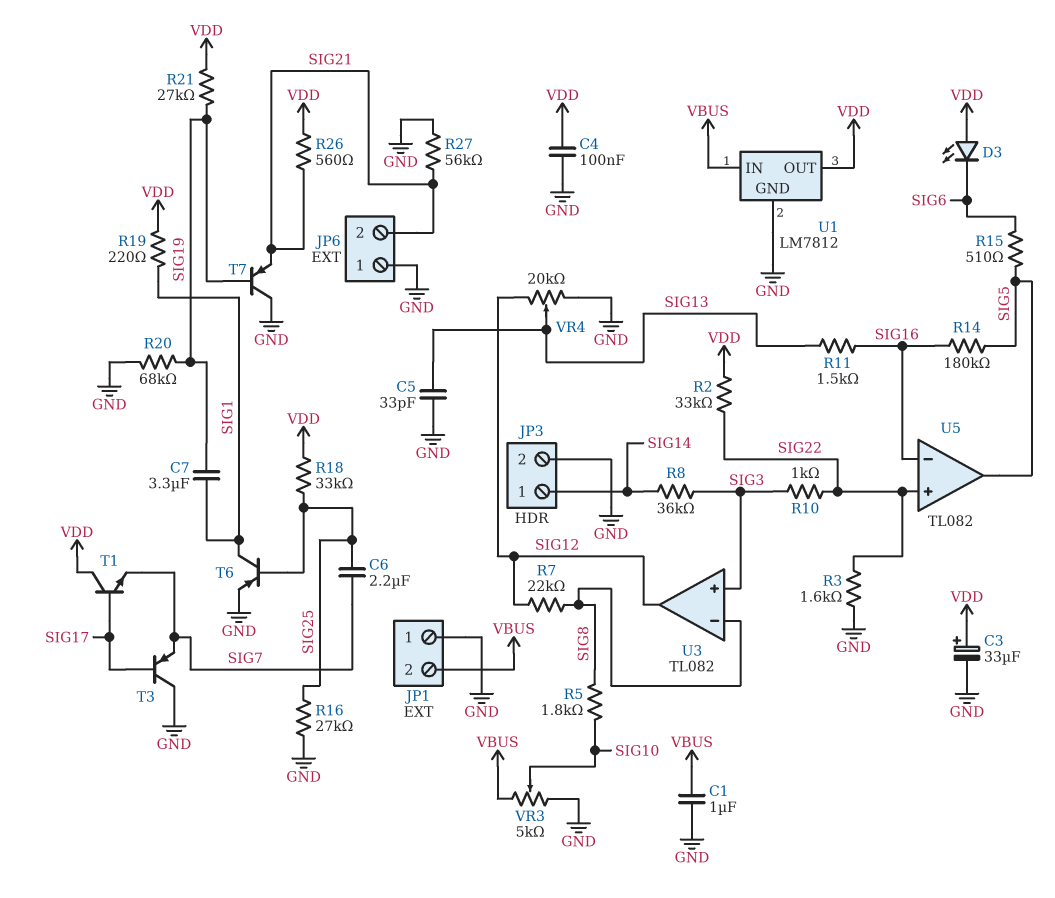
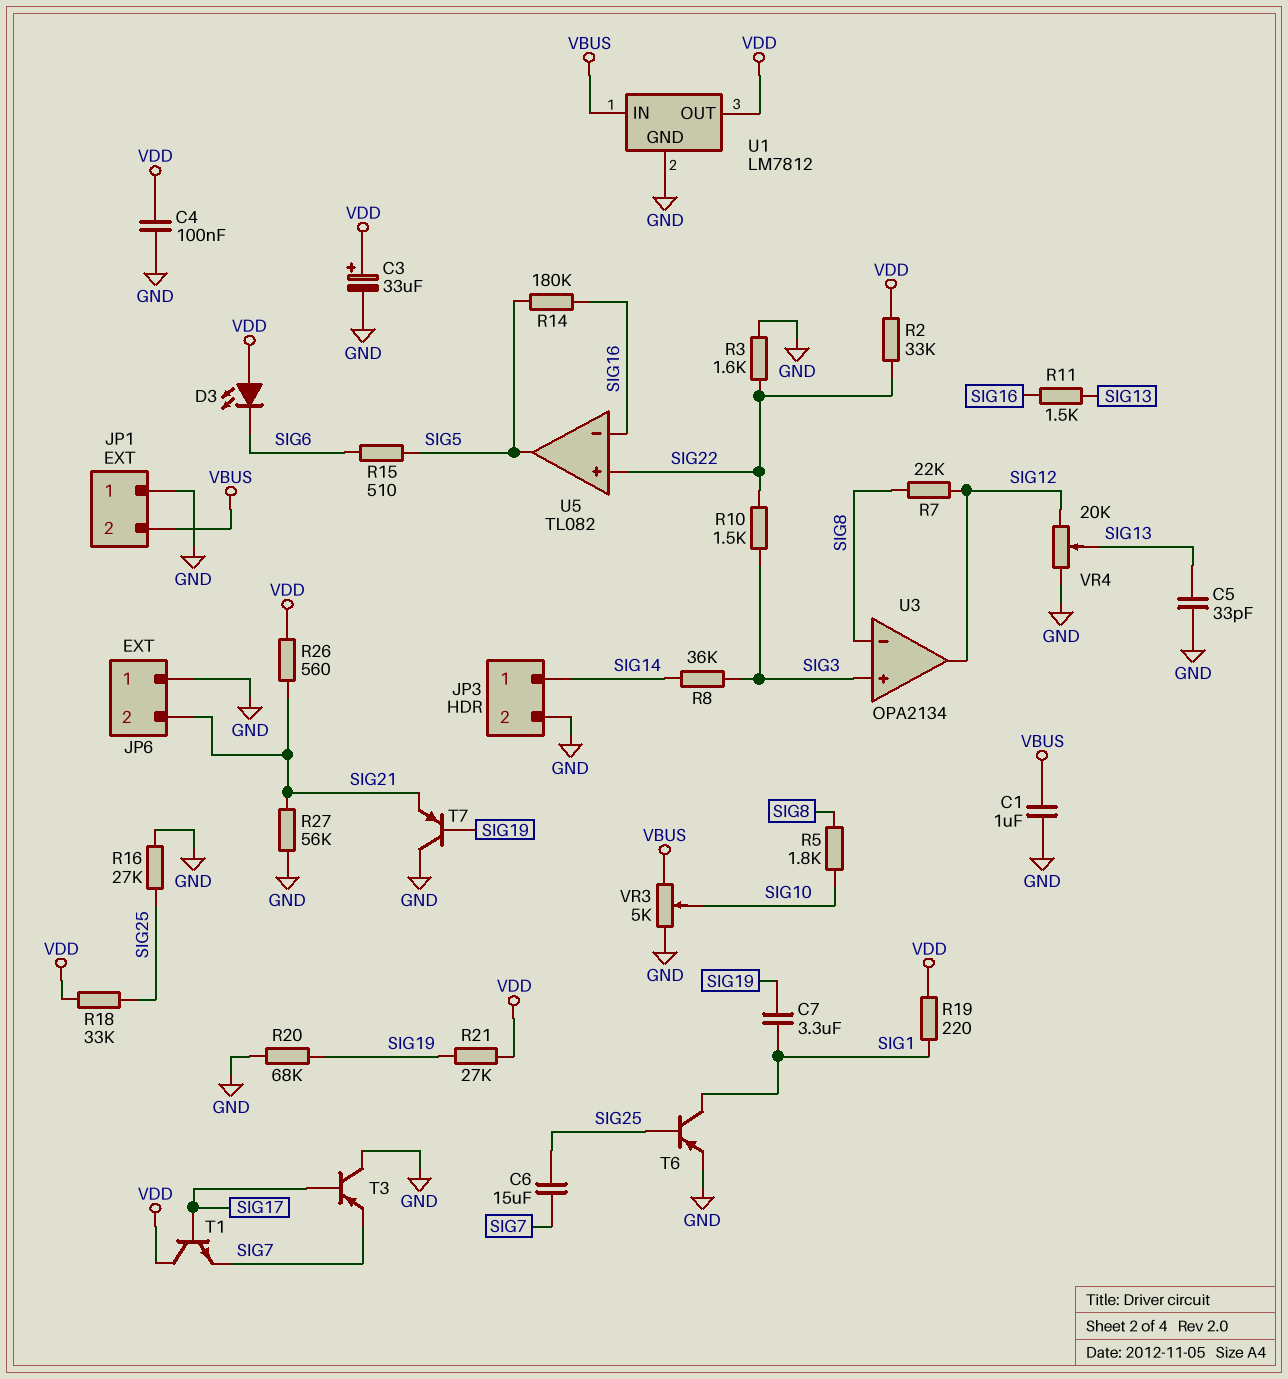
C6: 2.2uF (SIG7, SIG25) -> 15uF (SIG7, SIG25)
R10: 1k (SIG3, SIG22) -> 1.5k (SIG3, SIG22)
U3: TL082 -> OPA2134

